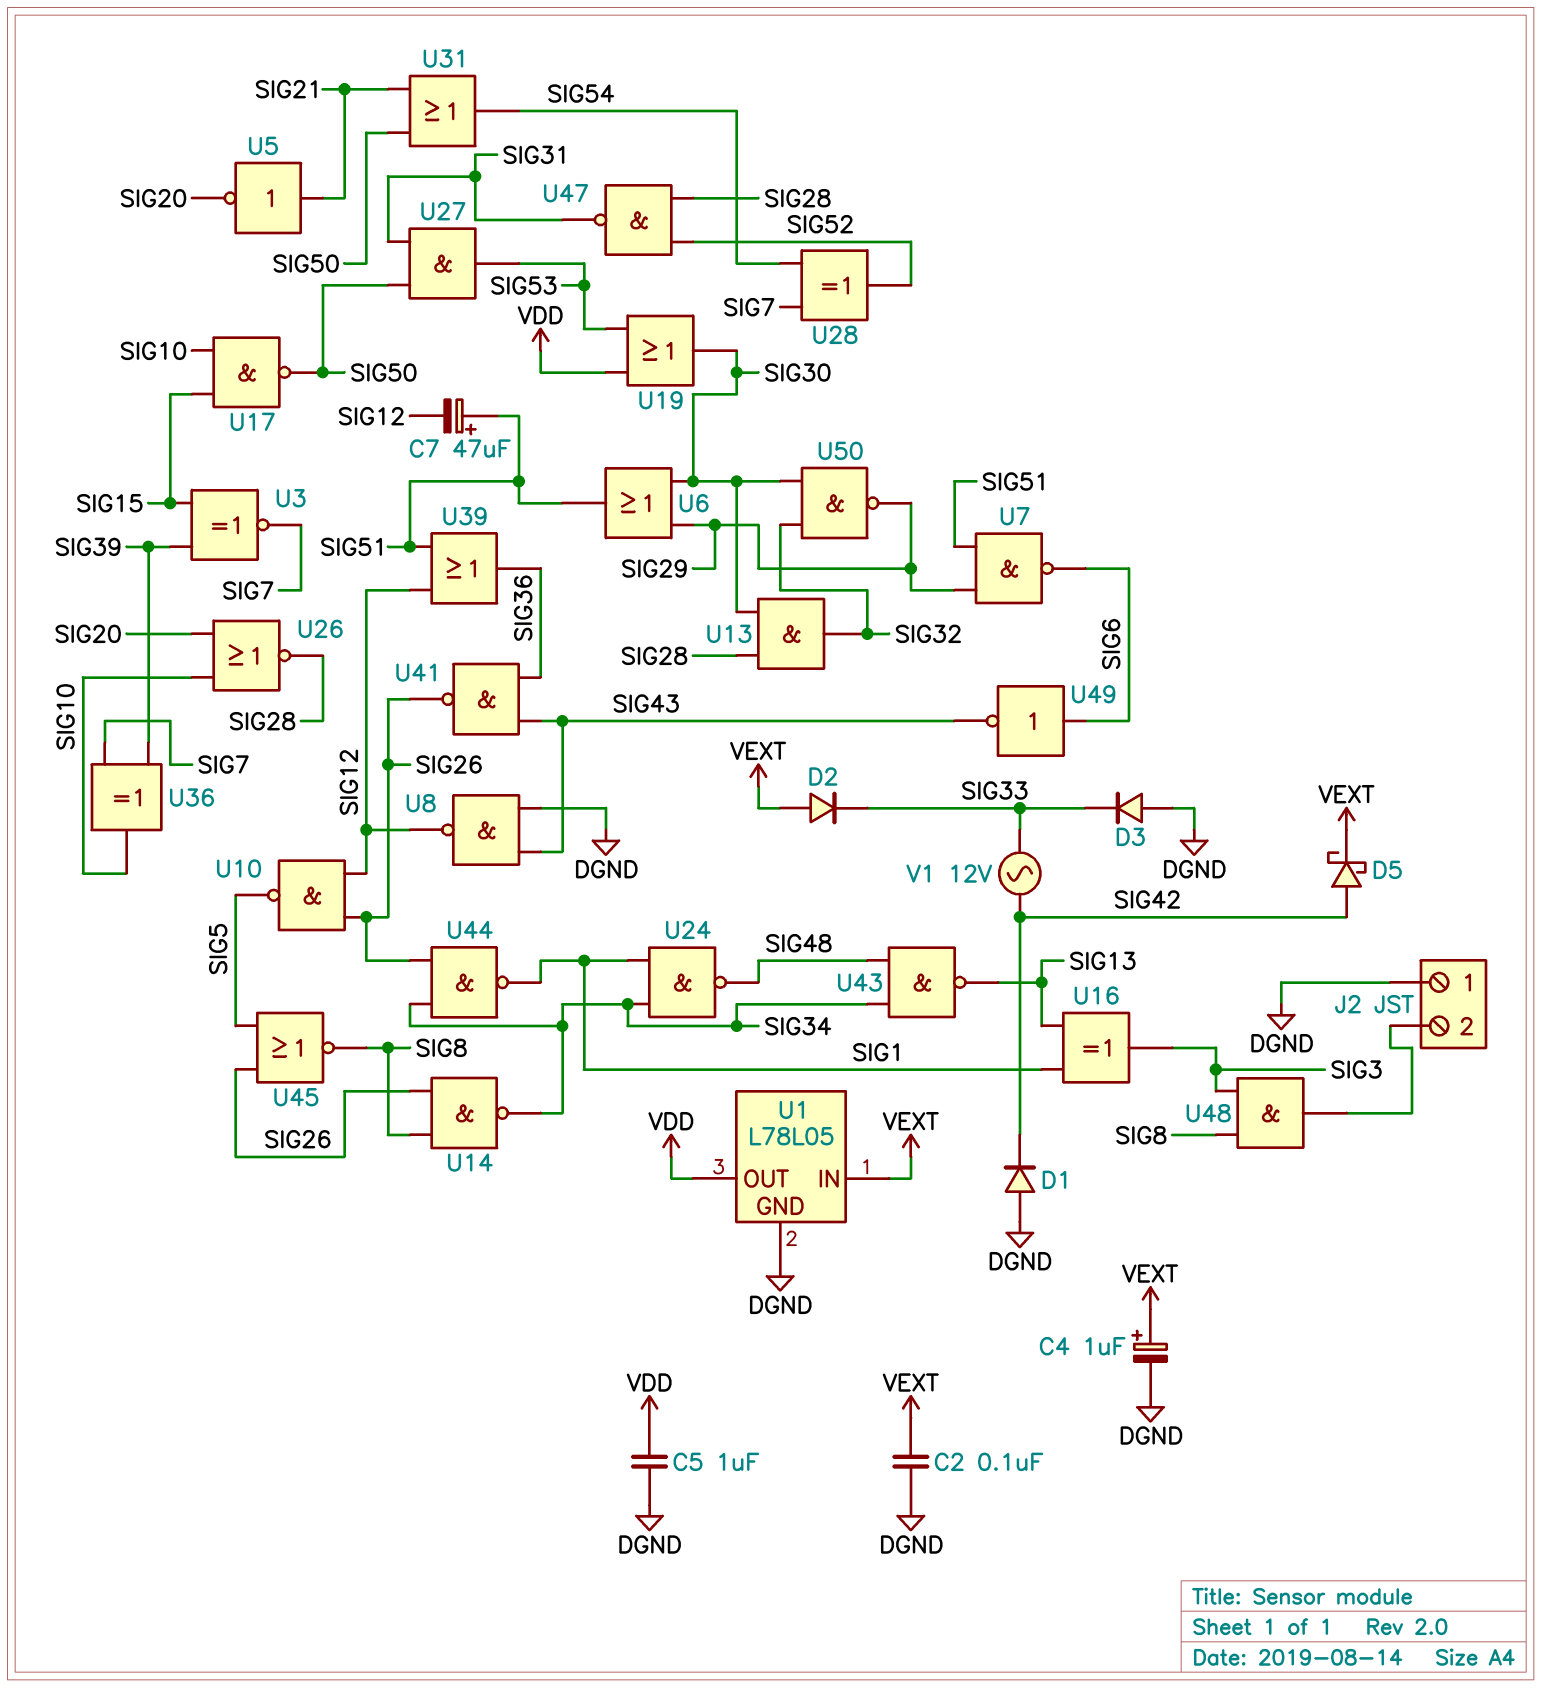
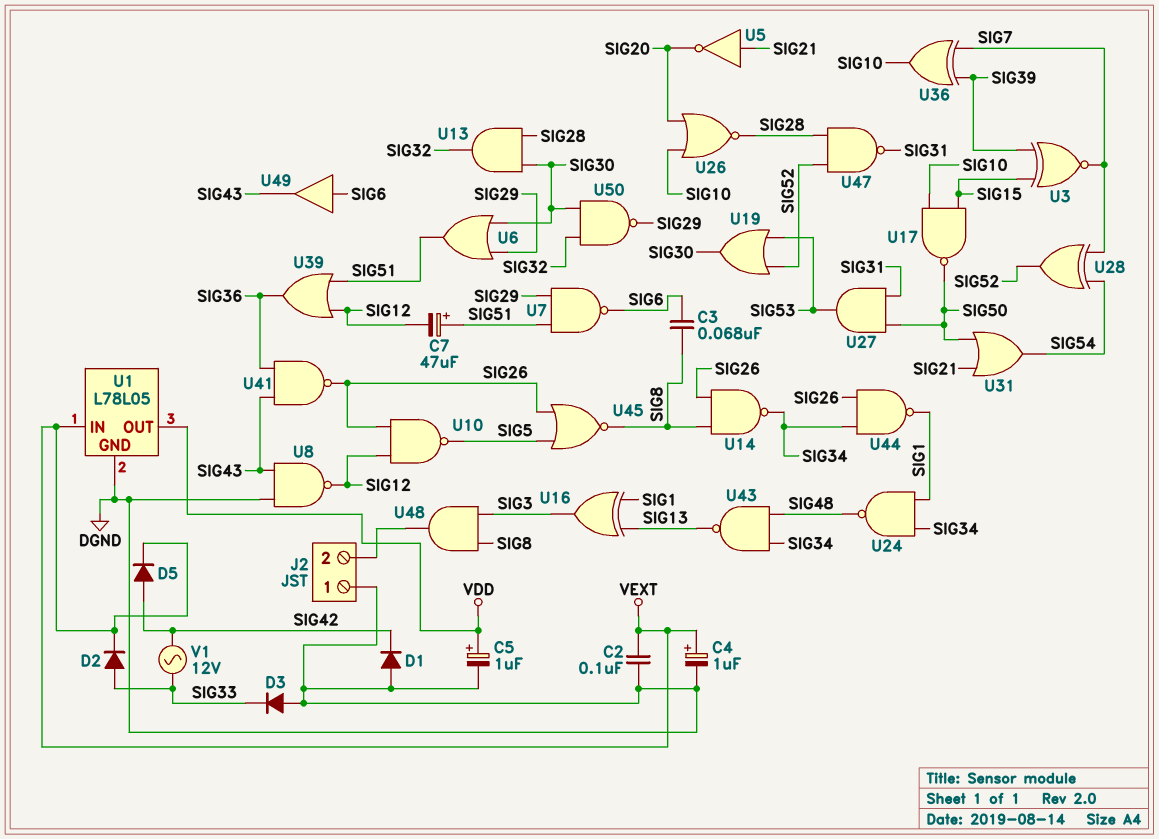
C3: none -> 68nF (SIG6, SIG8)
C5: 1uF (DGND, VDD) -> 1uF (plus VDD, minus DGND)
D2: diode (A VEXT, K SIG33) -> diode (A SIG33, K VEXT)
D5: schottky (A SIG42, K VEXT) -> diode (A SIG42, K VEXT)
U19: OR (in SIG53, in VDD, out SIG30) -> OR (in SIG52, in SIG53, out SIG30)
U49: NOT (in SIG6, out SIG43) -> buffer (in SIG6, out SIG43)

